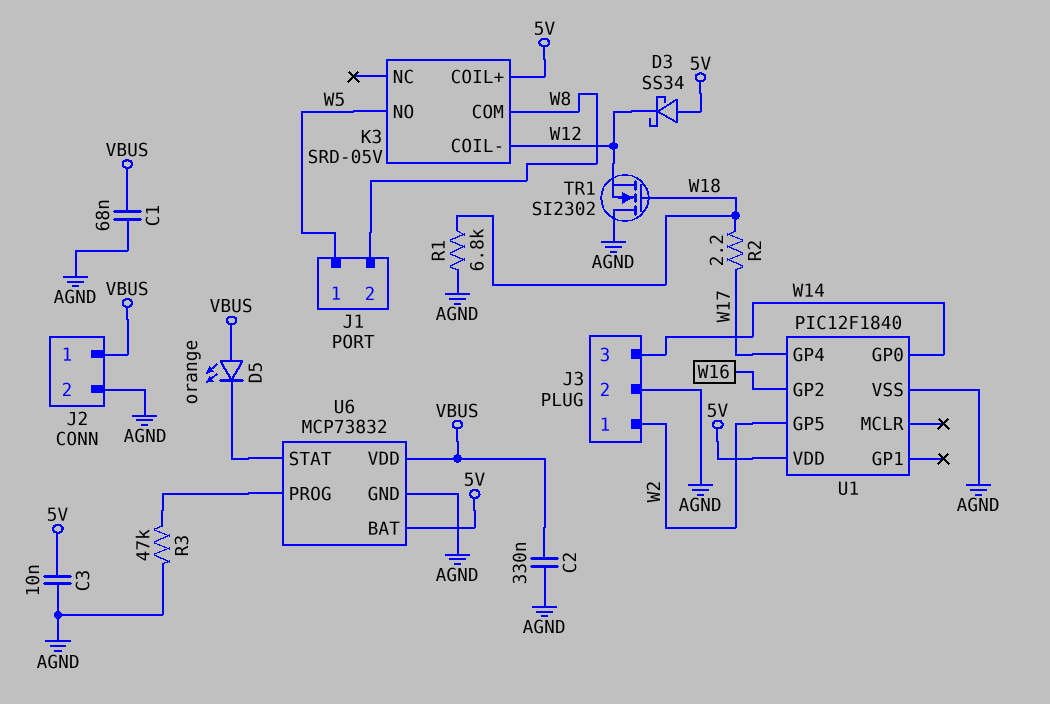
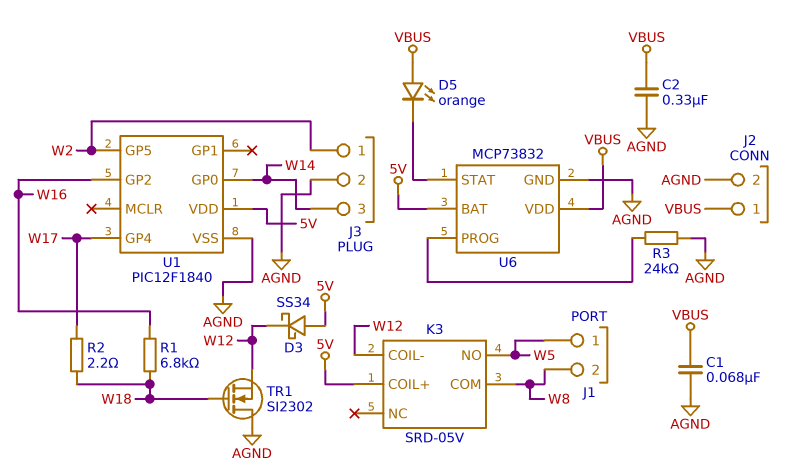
C3: 10nF (5V, AGND) -> none
R1: 6.8k (AGND, W18) -> 6.8k (W16, W18)
R3: 47k (AGND, U6/PROG) -> 24k (AGND, U6/PROG)

